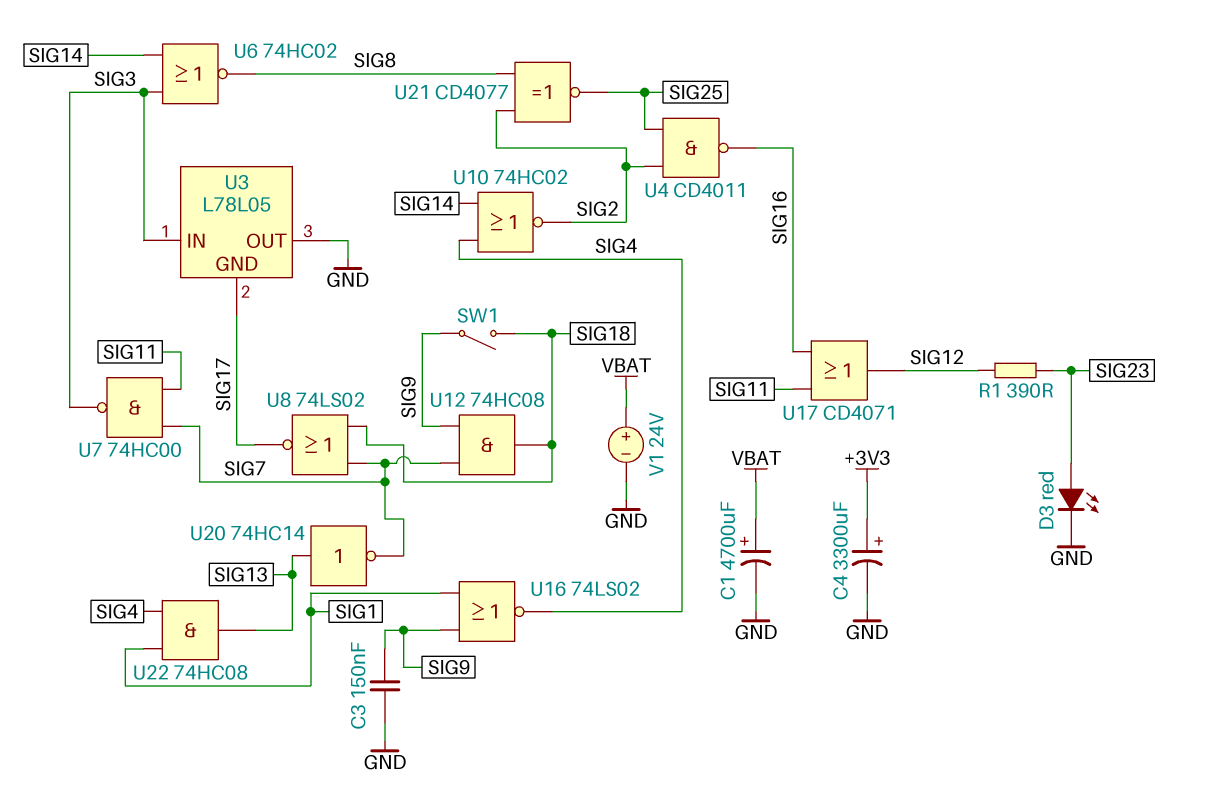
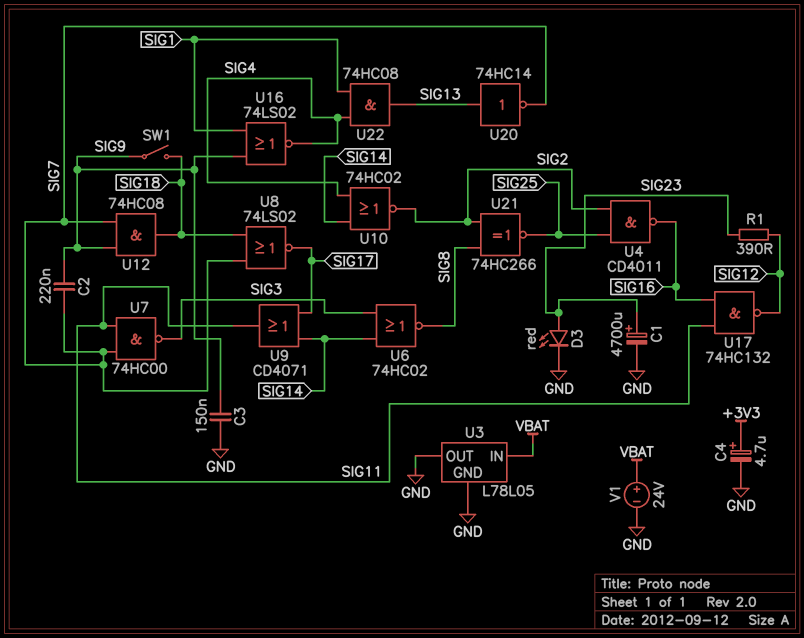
C1: 4700uF (plus VBAT, minus GND) -> 4700uF (plus SIG23, minus GND)
C2: none -> 220nF (SIG7, SIG9)
C4: 3300uF (plus +3V3, minus GND) -> 4.7uF (plus +3V3, minus GND)
U3 pin GND: SIG17 -> GND
U3 pin IN: SIG3 -> VBAT
U9: none -> OR CD4071 (in SIG14, in SIG17, out SIG11)
U17: OR CD4071 (in SIG11, in SIG16, out SIG12) -> NAND 74HC132 (in SIG11, in SIG16, out SIG12)
U21: XNOR CD4077 (in SIG2, in SIG8, out SIG25) -> XNOR 74HC266 (in SIG2, in SIG8, out SIG25)

